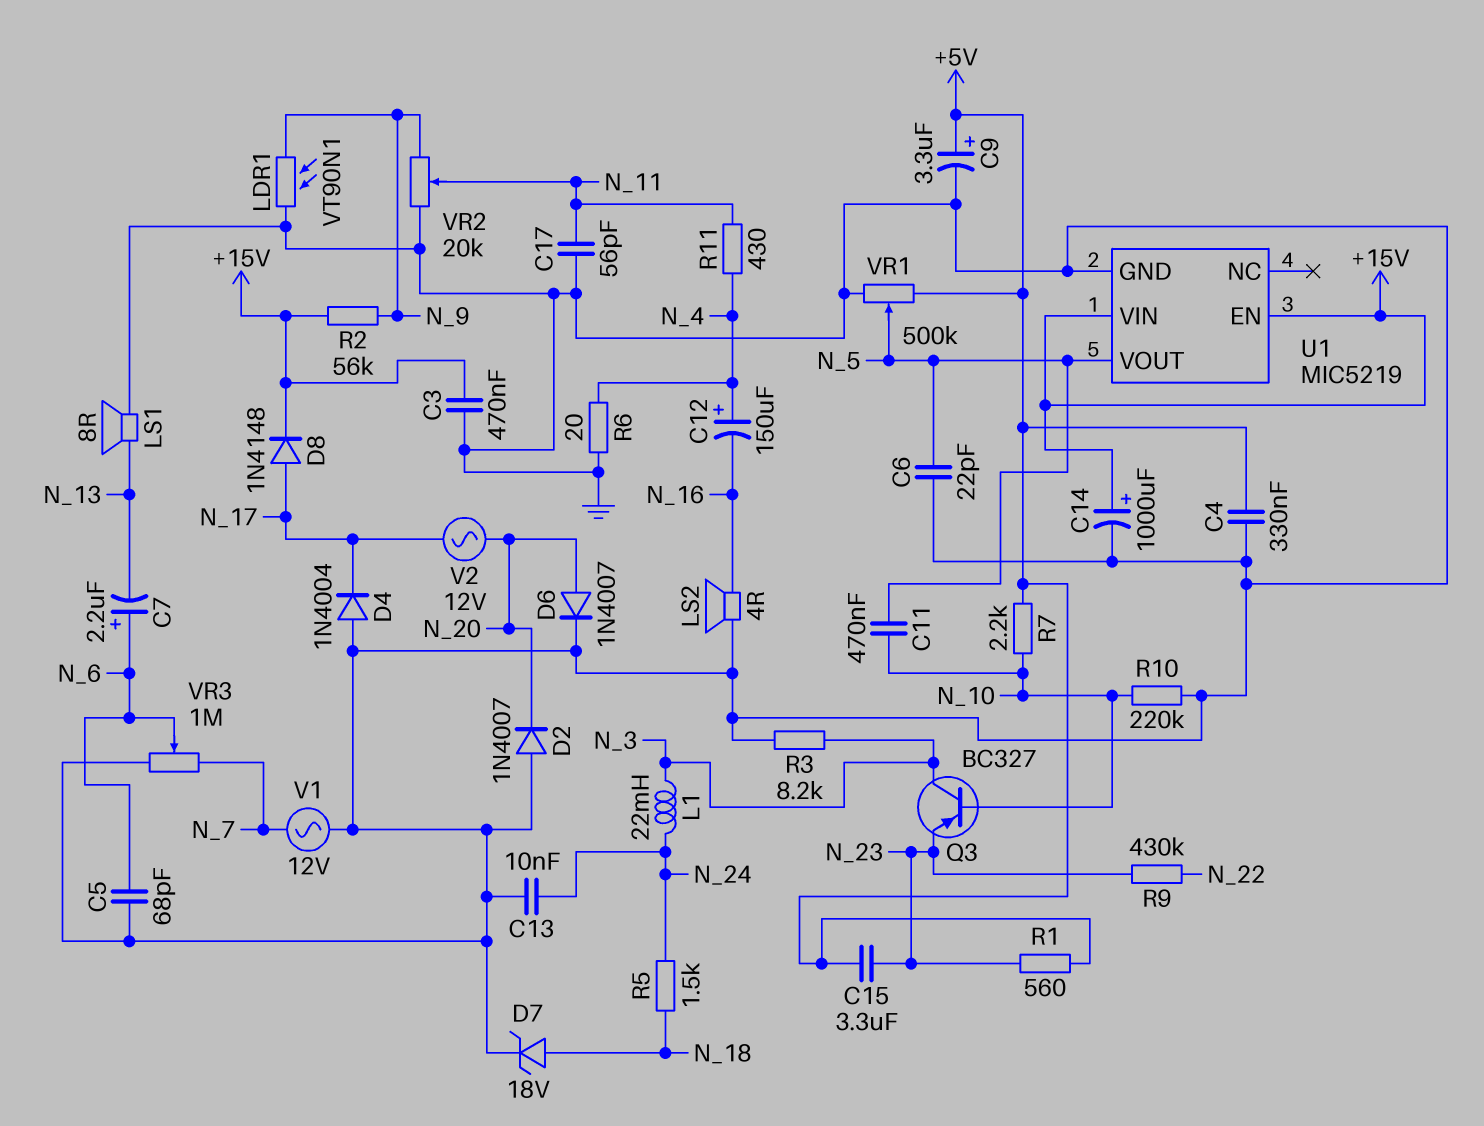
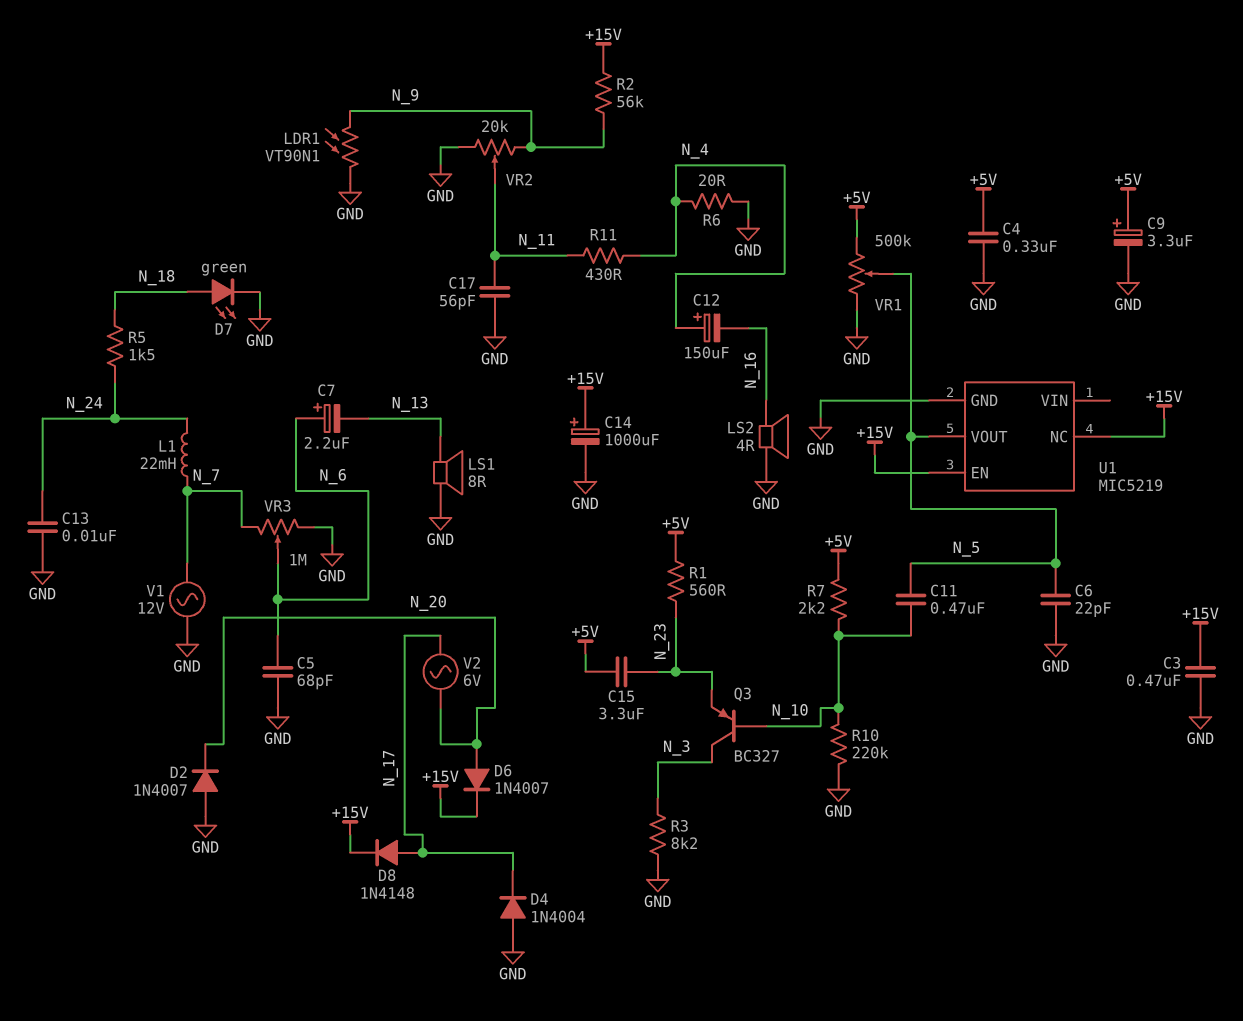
D6: diode 1N4007 (A N_20, K GND) -> diode 1N4007 (A N_20, K +15V)
D7: zener 18V (A N_18, K GND) -> LED green (A N_18, K GND)
L1: 22mH (N_3, N_24) -> 22mH (N_7, N_24)
R9: 430k (N_22, N_23) -> none
U1 pin NC: none -> +15V
U1 pin VIN: +15V -> none
V2: AC 12V (N_17, N_20) -> AC 6V (N_17, N_20)

